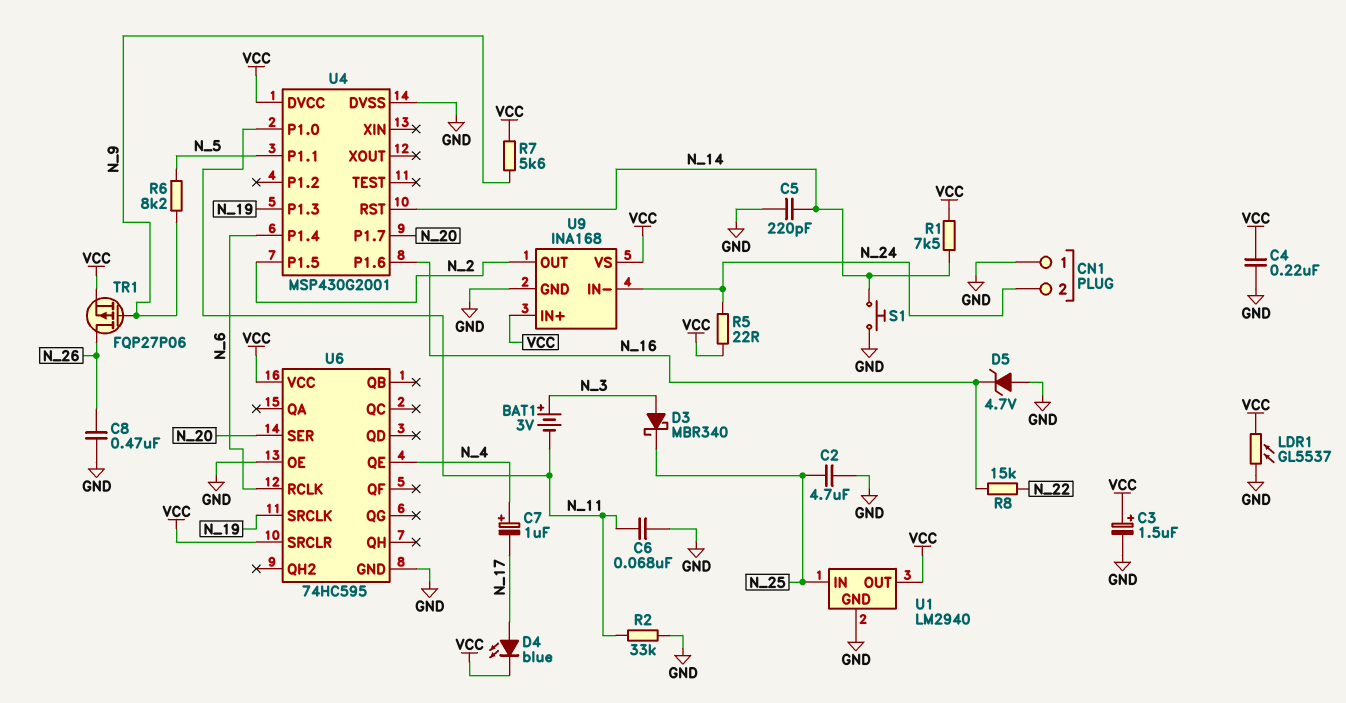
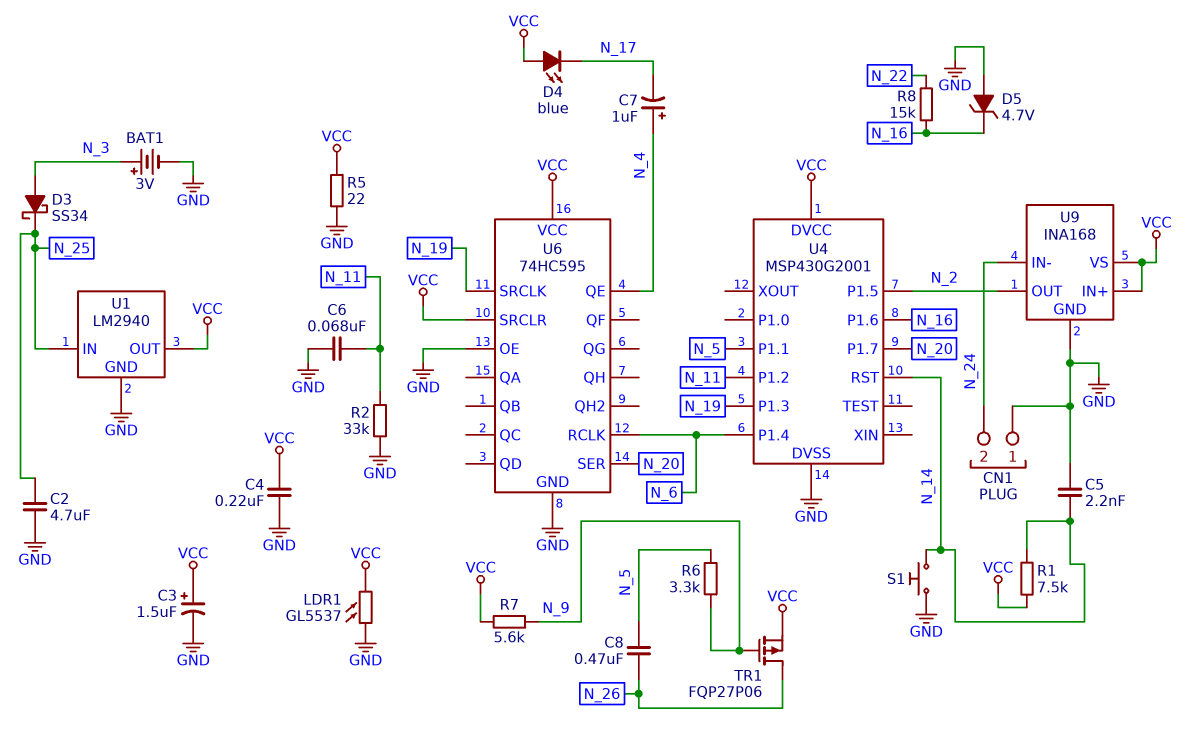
BAT1: 3V (plus N_3, minus N_11) -> 3V (plus N_3, minus GND)
C5: 220pF (GND, N_14) -> 2.2nF (GND, N_14)
C8: 470nF (GND, N_26) -> 470nF (N_5, N_26)
D3: schottky MBR340 (A N_3, K N_25) -> schottky SS34 (A N_3, K N_25)
D4: LED blue (A N_17, K VCC) -> LED blue (A VCC, K N_17)
R5: 22 (N_24, VCC) -> 22 (GND, VCC)
R6: 8.2k (N_5, N_9) -> 3.3k (N_5, N_9)
U4 pin P1.0: N_11 -> none
U4 pin P1.2: none -> N_11

